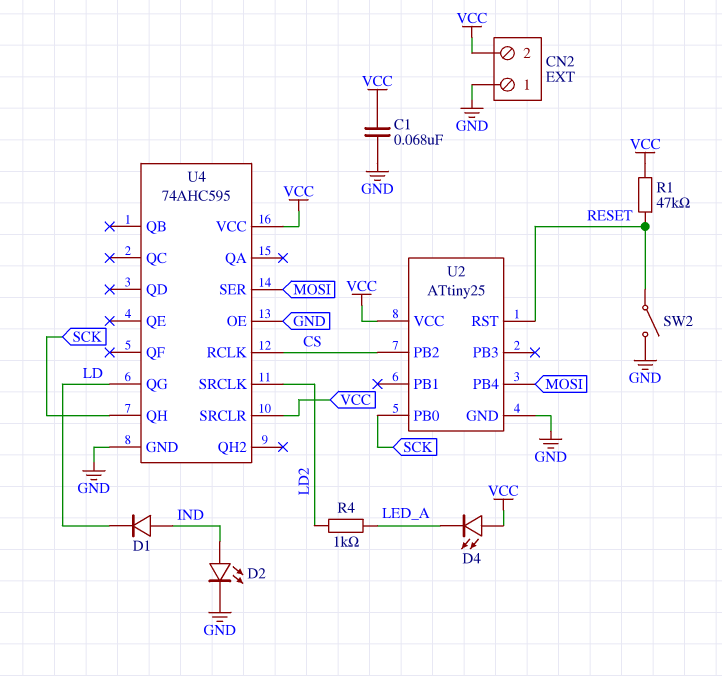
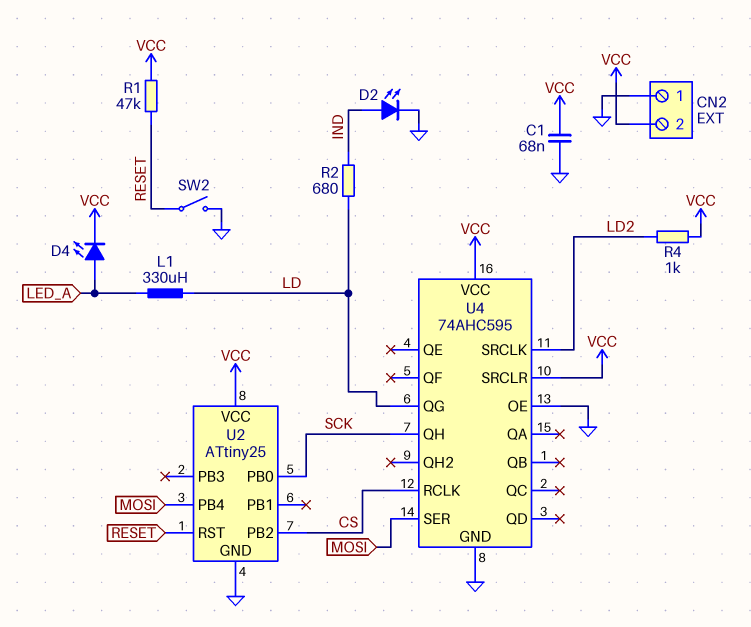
D1: diode (A IND, K LD) -> none
D4: LED (A VCC, K LED_A) -> LED (A LED_A, K VCC)
L1: none -> 330uH (LD, LED_A)
R2: none -> 680 (IND, LD)
R4: 1k (LD2, LED_A) -> 1k (LD2, VCC)

